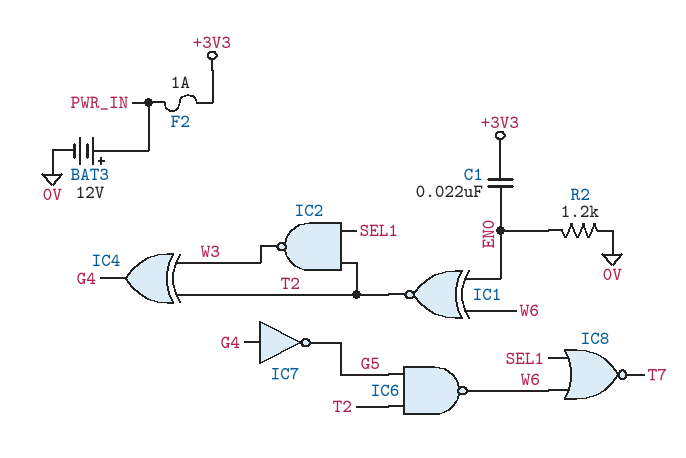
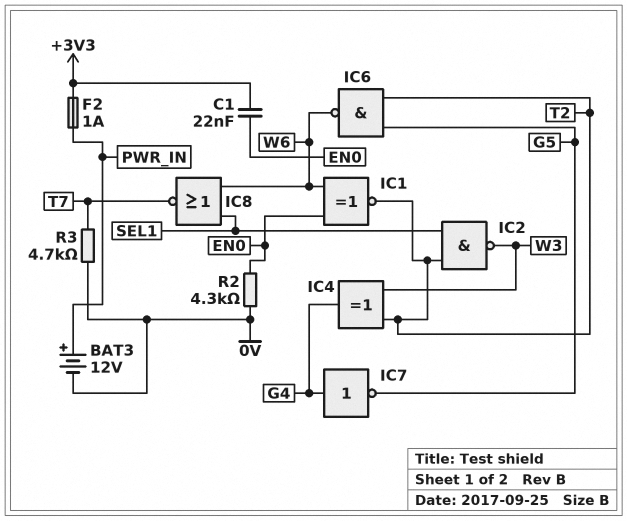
R2: 1.2k (0V, EN0) -> 4.3k (0V, EN0)
R3: none -> 4.7k (0V, T7)

